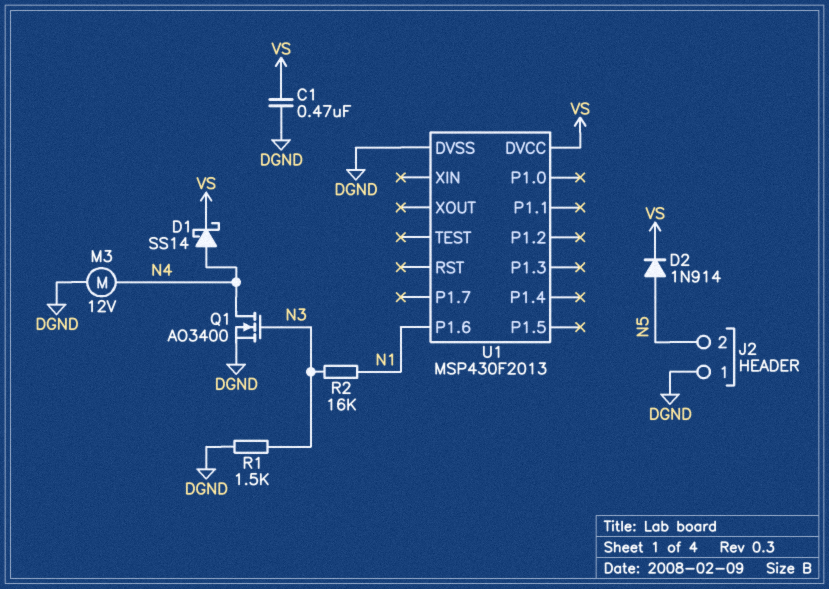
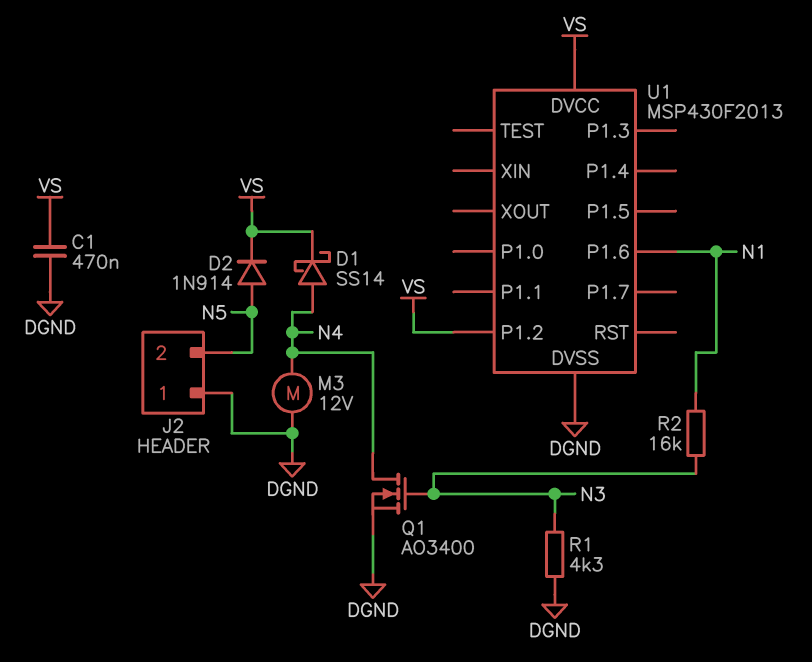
R1: 1.5k (DGND, N3) -> 4.3k (DGND, N3)
U1 pin P1.2: none -> VS

